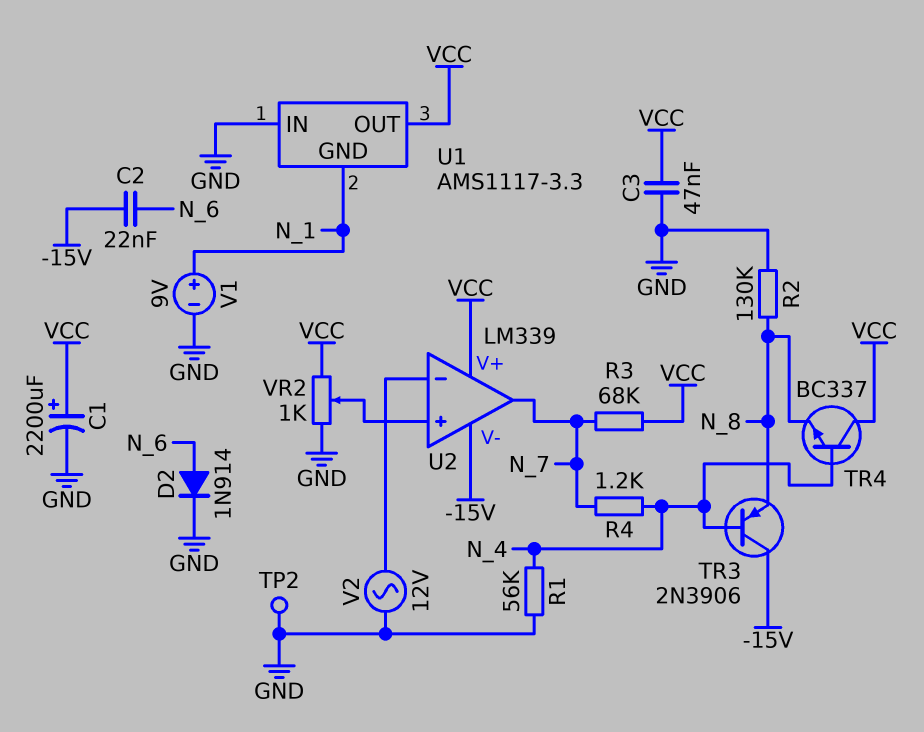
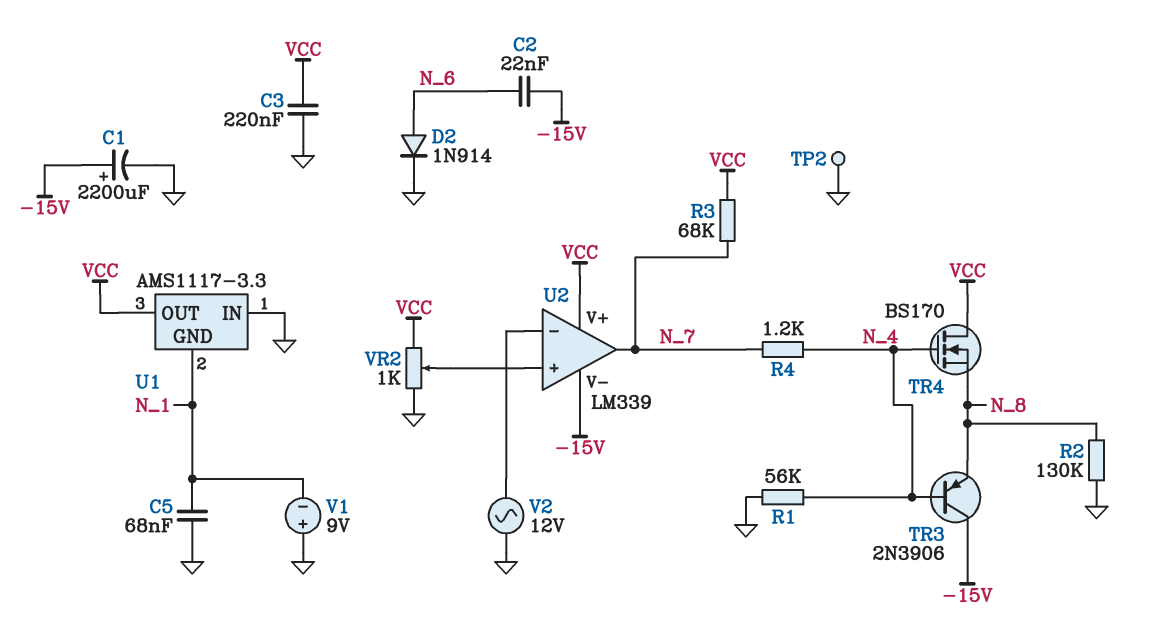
C1: 2200uF (plus VCC, minus GND) -> 2200uF (plus -15V, minus GND)
C3: 47nF (GND, VCC) -> 220nF (GND, VCC)
C5: none -> 68nF (GND, N_1)
TR4: NPN BC337 (B N_4, C VCC, E N_8) -> NMOS BS170 (G N_4, D VCC, S N_8)
V1: 9V (plus N_1, minus GND) -> 9V (plus GND, minus N_1)

